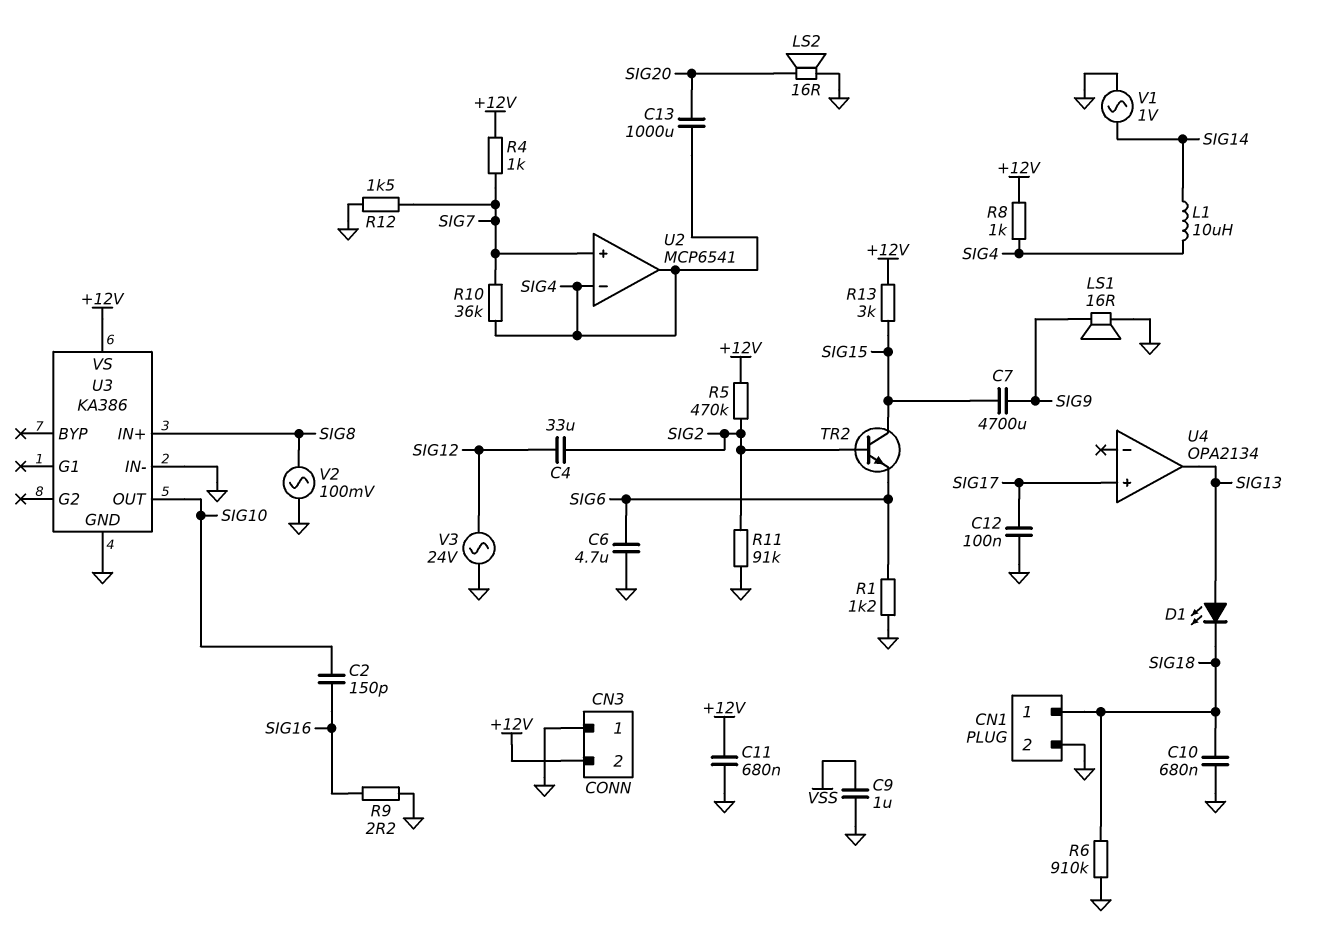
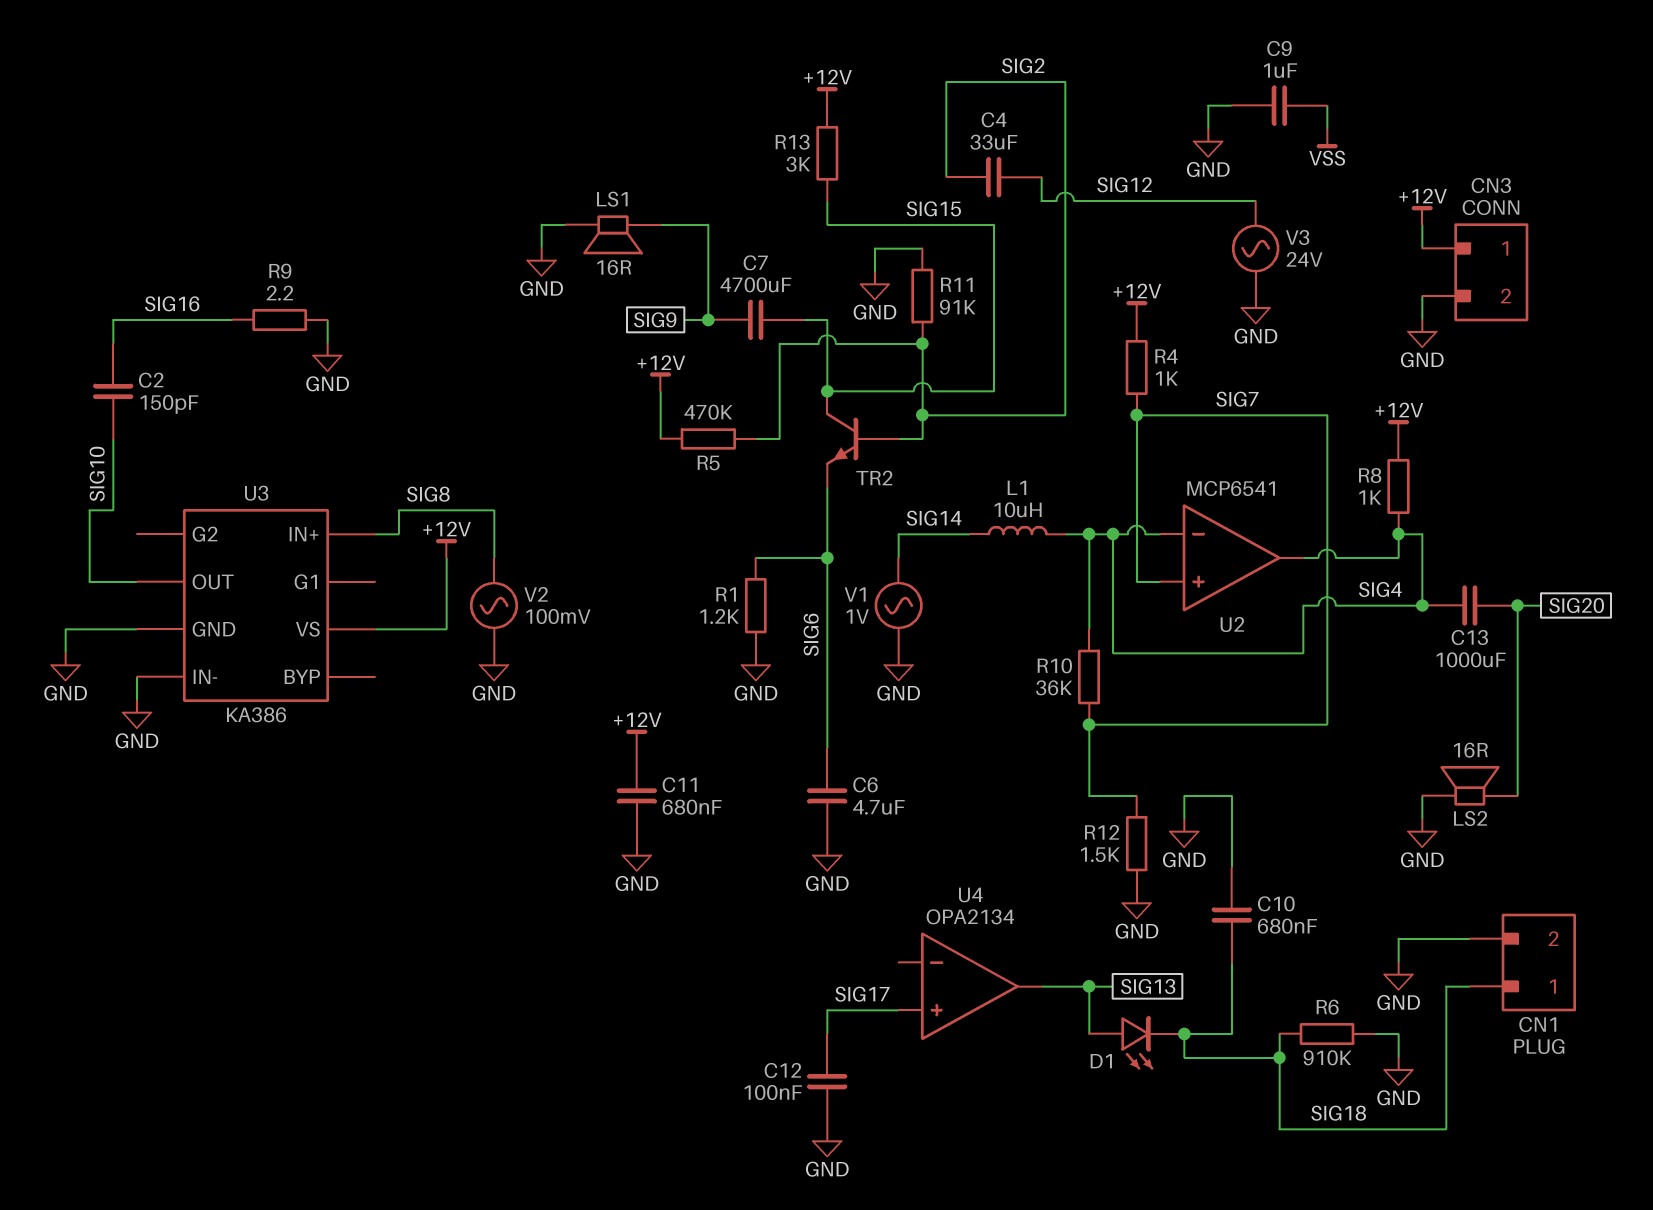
CN3 pin 1: GND -> +12V
CN3 pin 2: +12V -> GND

